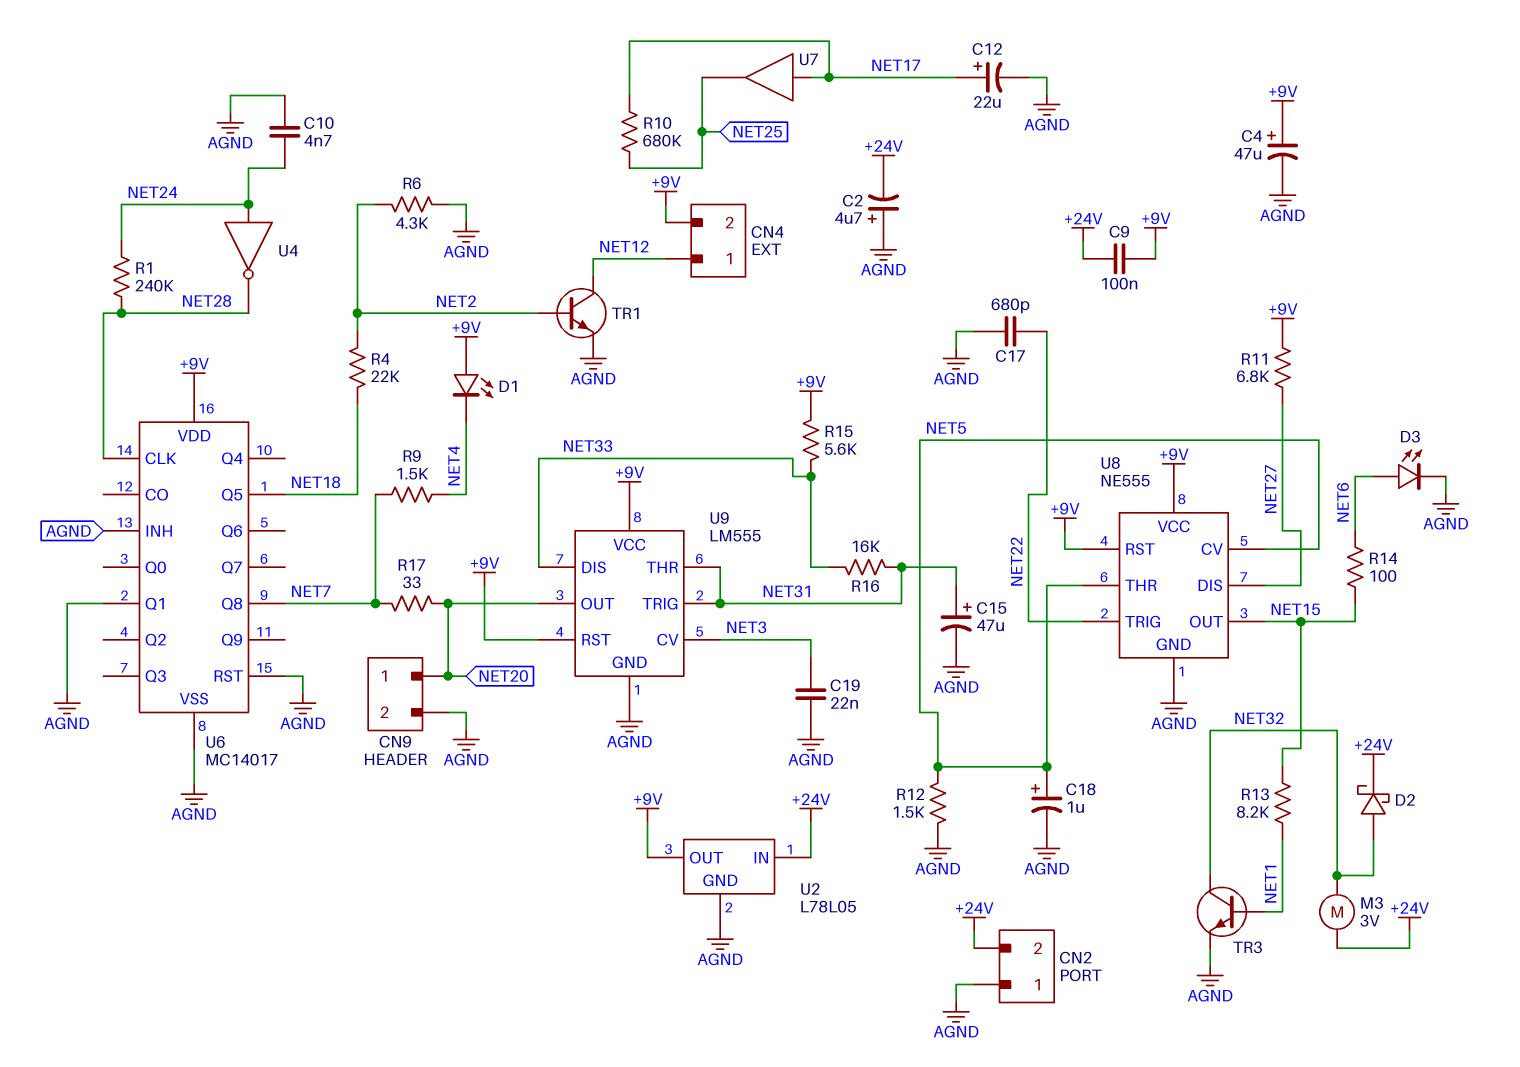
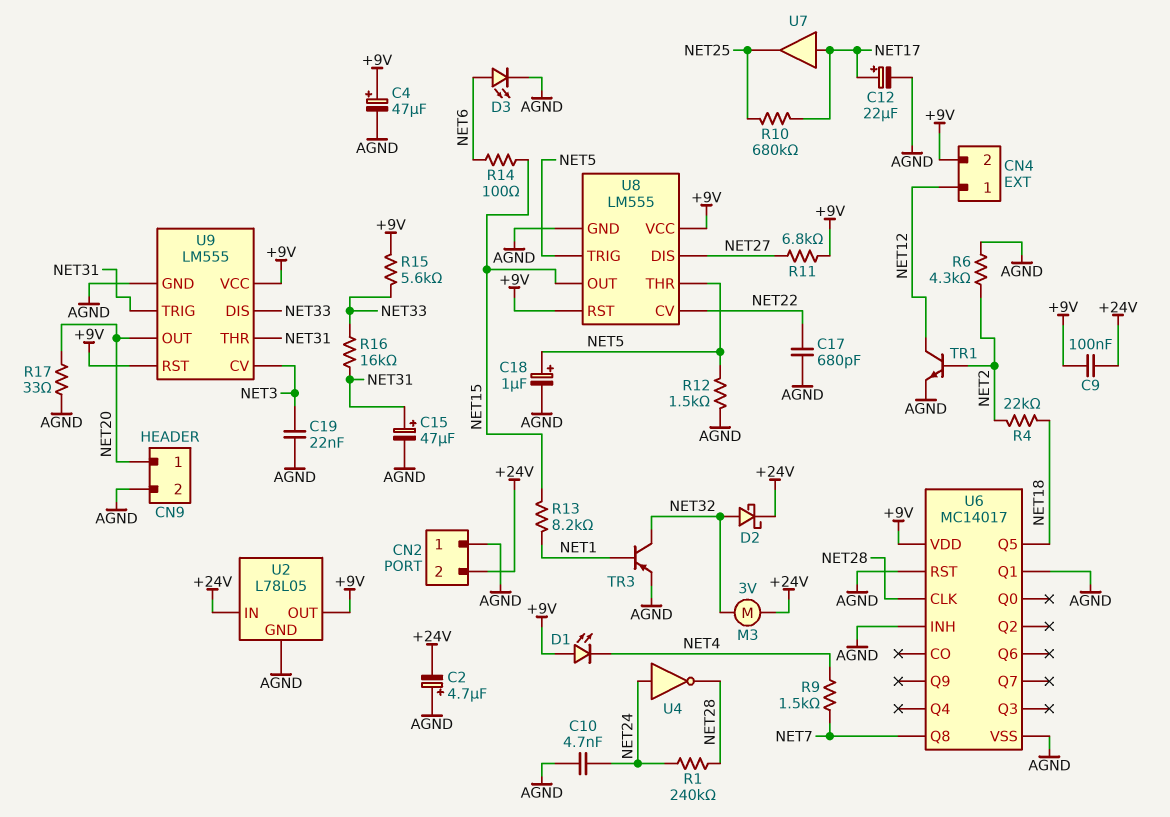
R17: 33 (NET7, NET20) -> 33 (AGND, NET20)
TR3: NPN (B NET1, C NET32, E AGND) -> PNP (B NET1, C NET32, E AGND)
U8: NE555 -> LM555
U8 pin CV: NET5 -> NET22
U8 pin TRIG: NET22 -> NET5

